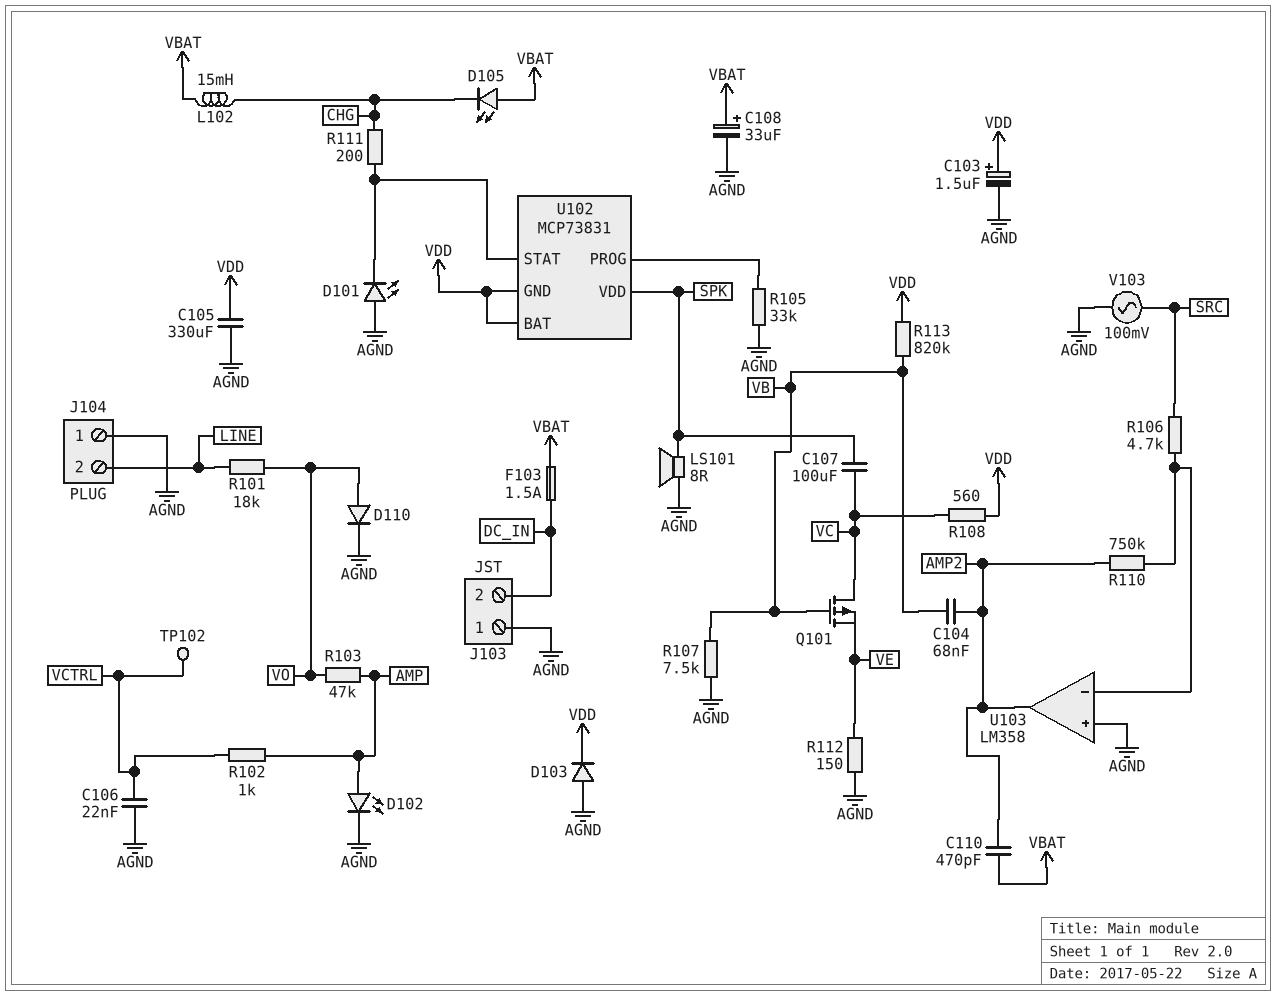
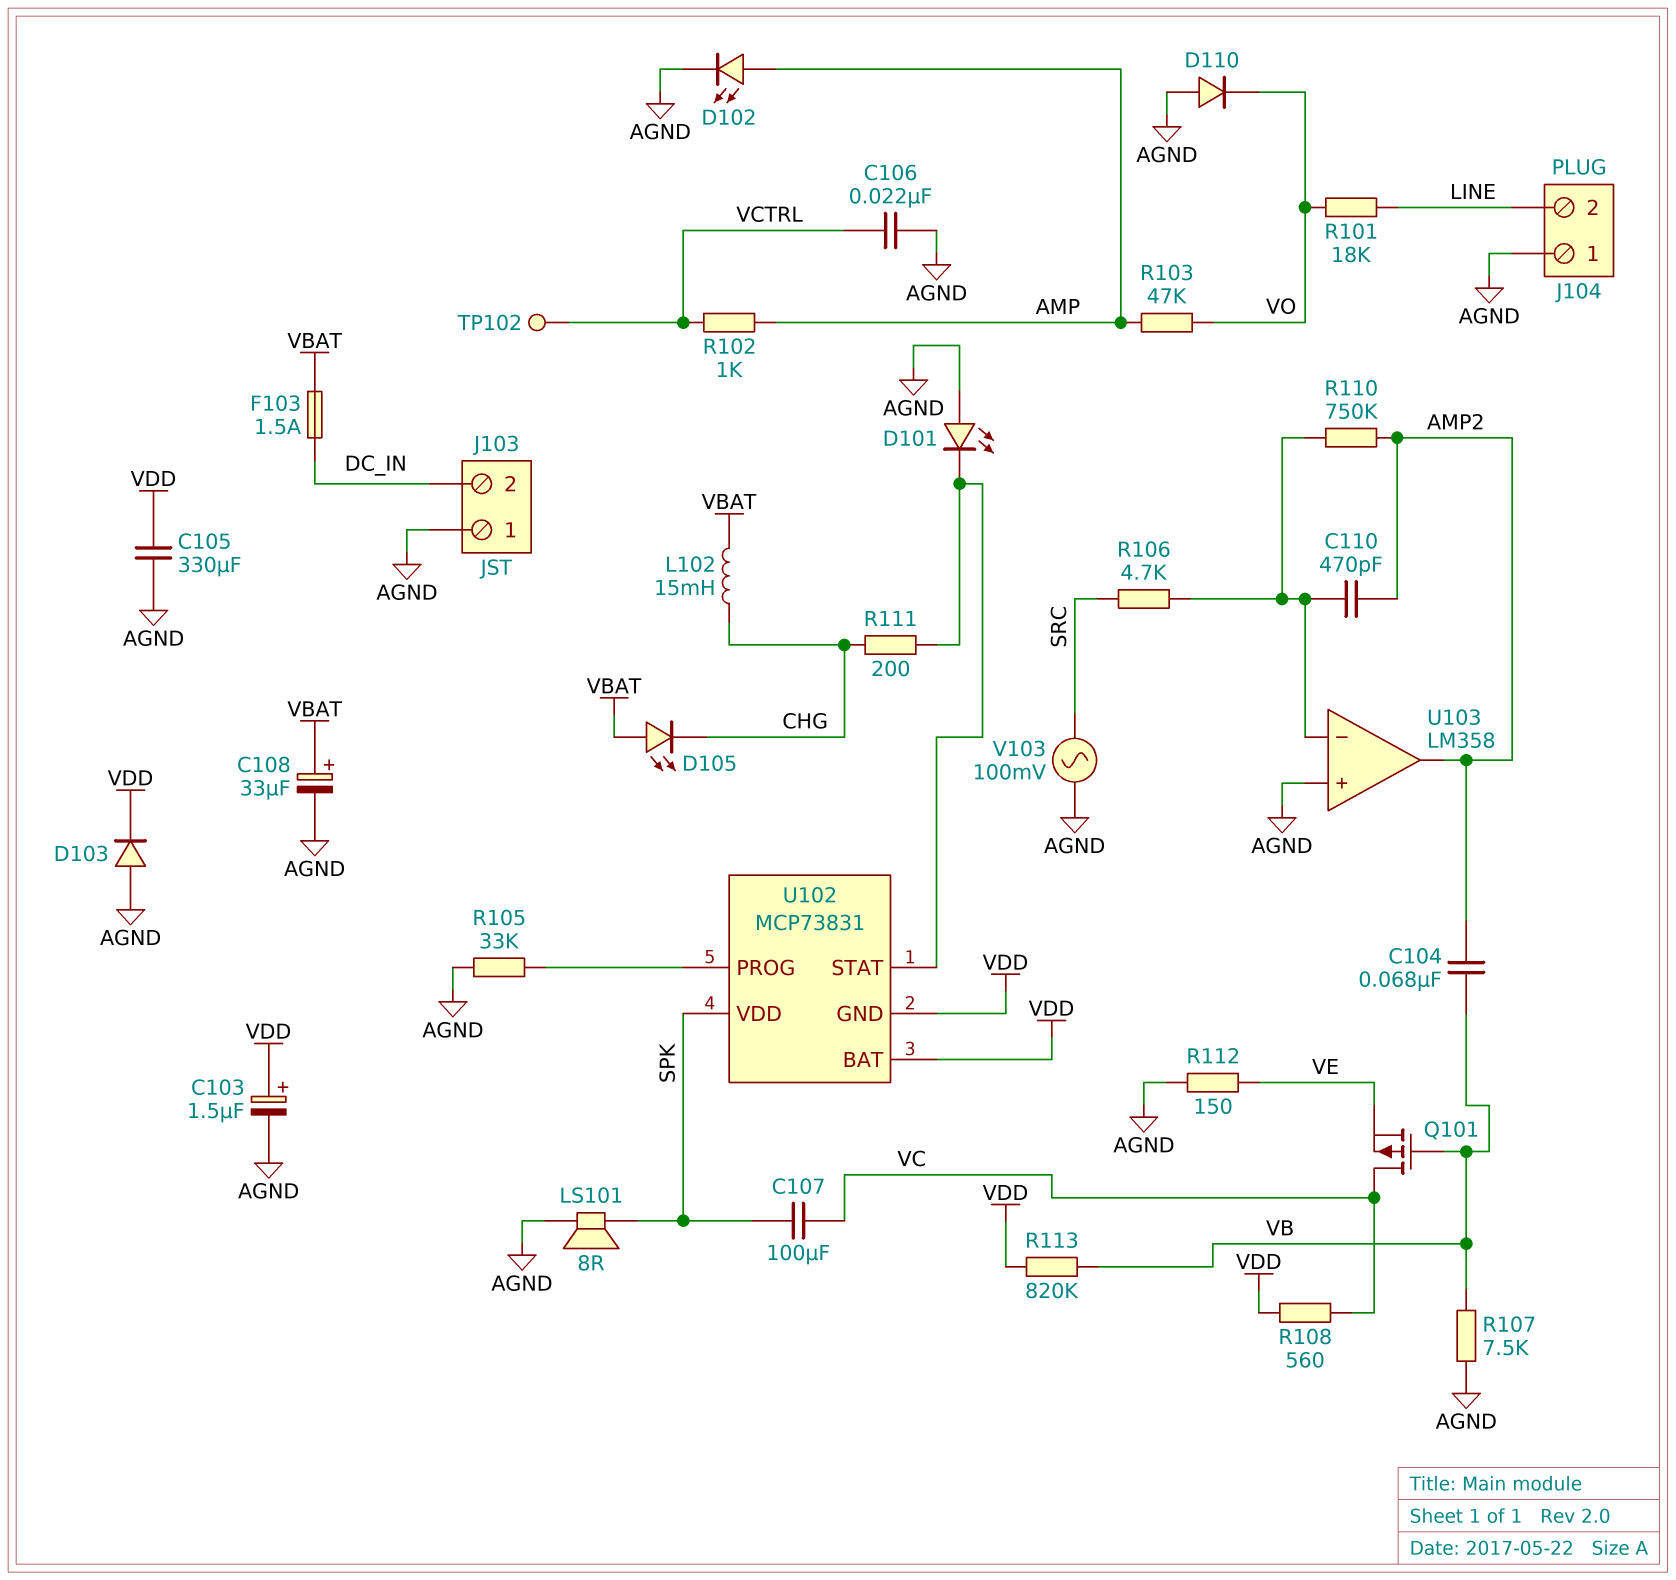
C110: 470pF (AMP2, VBAT) -> 470pF (AMP2, U103/in-)
D110: diode (A VO, K AGND) -> diode (A AGND, K VO)

